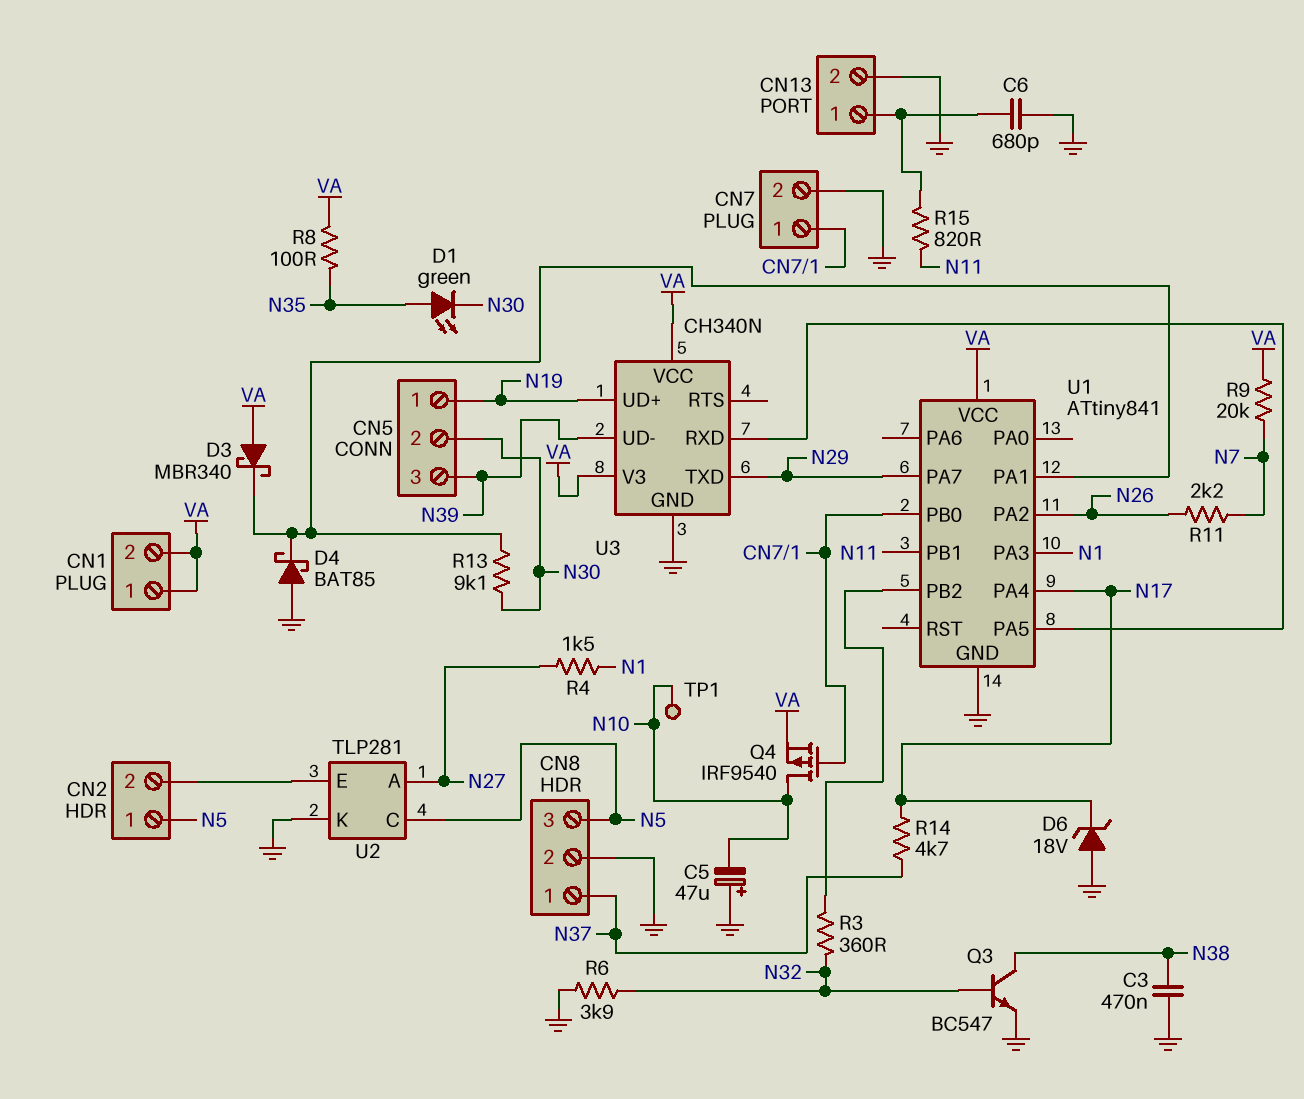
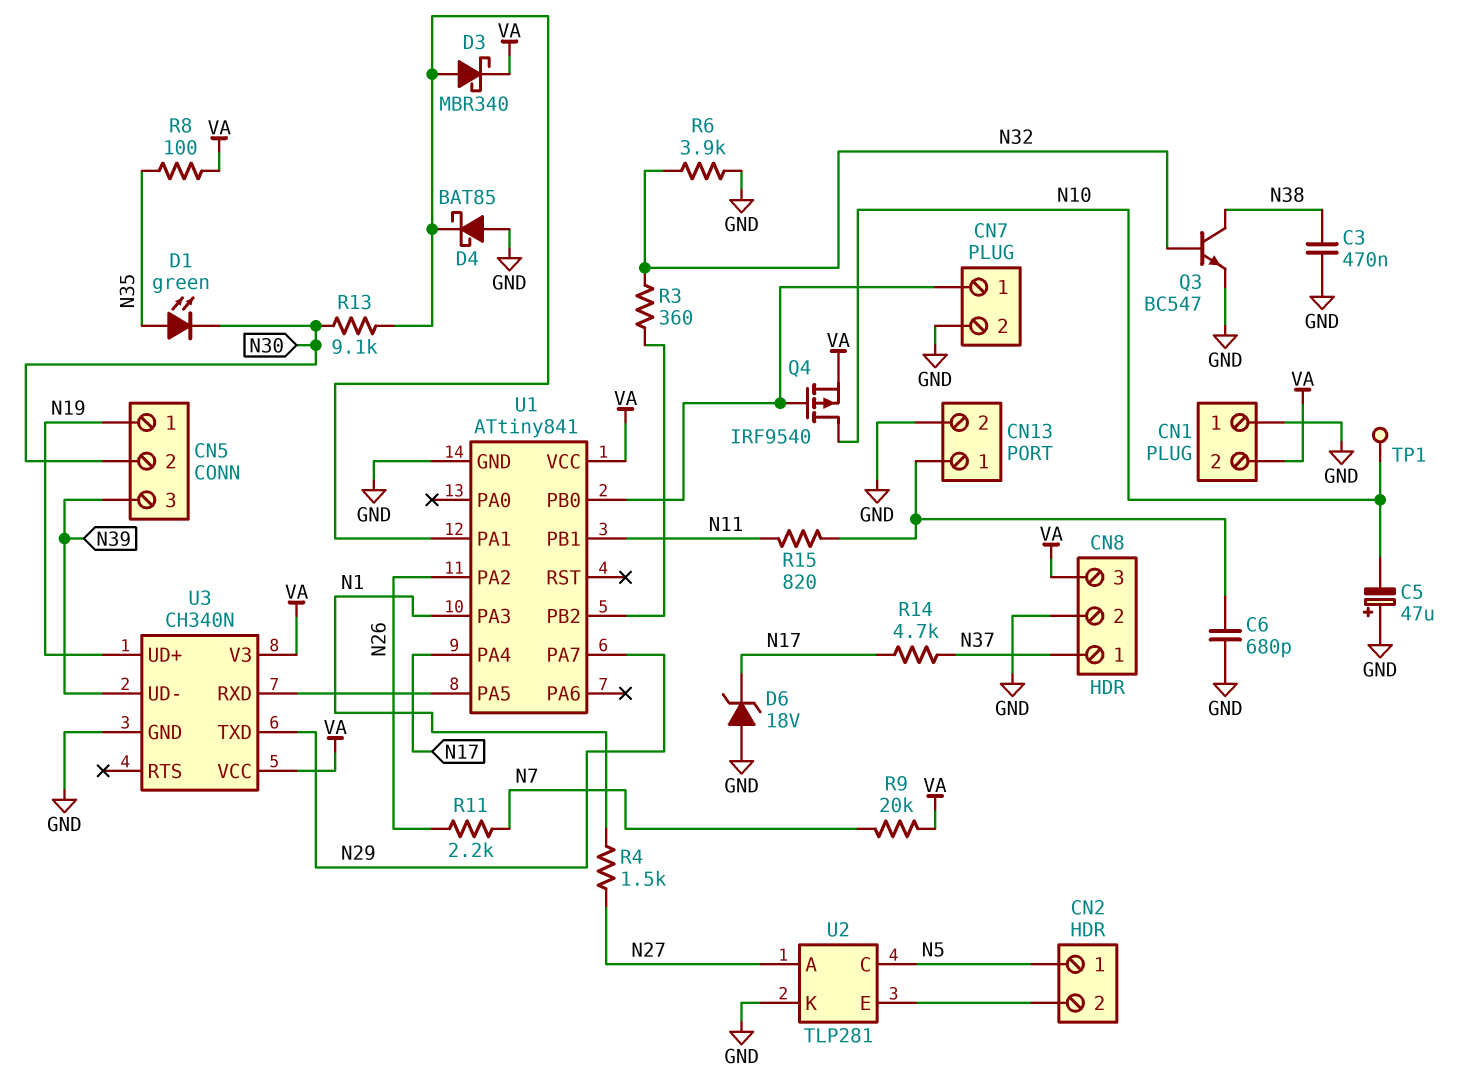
CN1 pin 1: VA -> GND
CN8 pin 3: N5 -> VA
D3: schottky MBR340 (A VA, K U1/PA1) -> schottky MBR340 (A U1/PA1, K VA)

